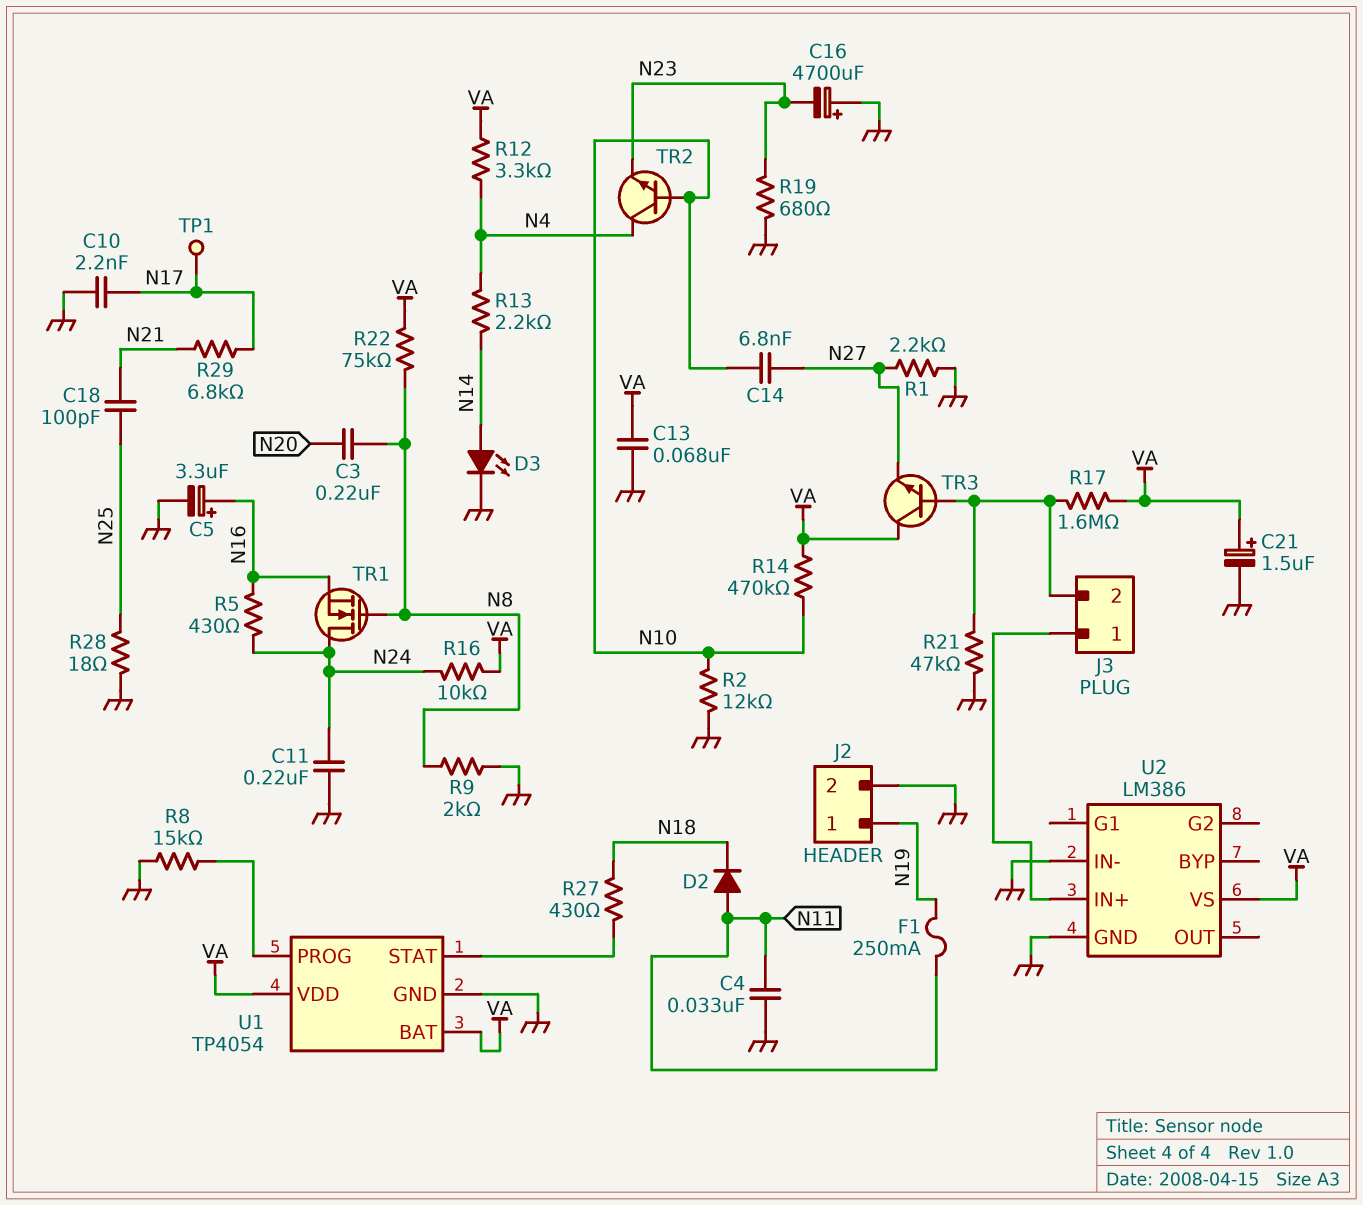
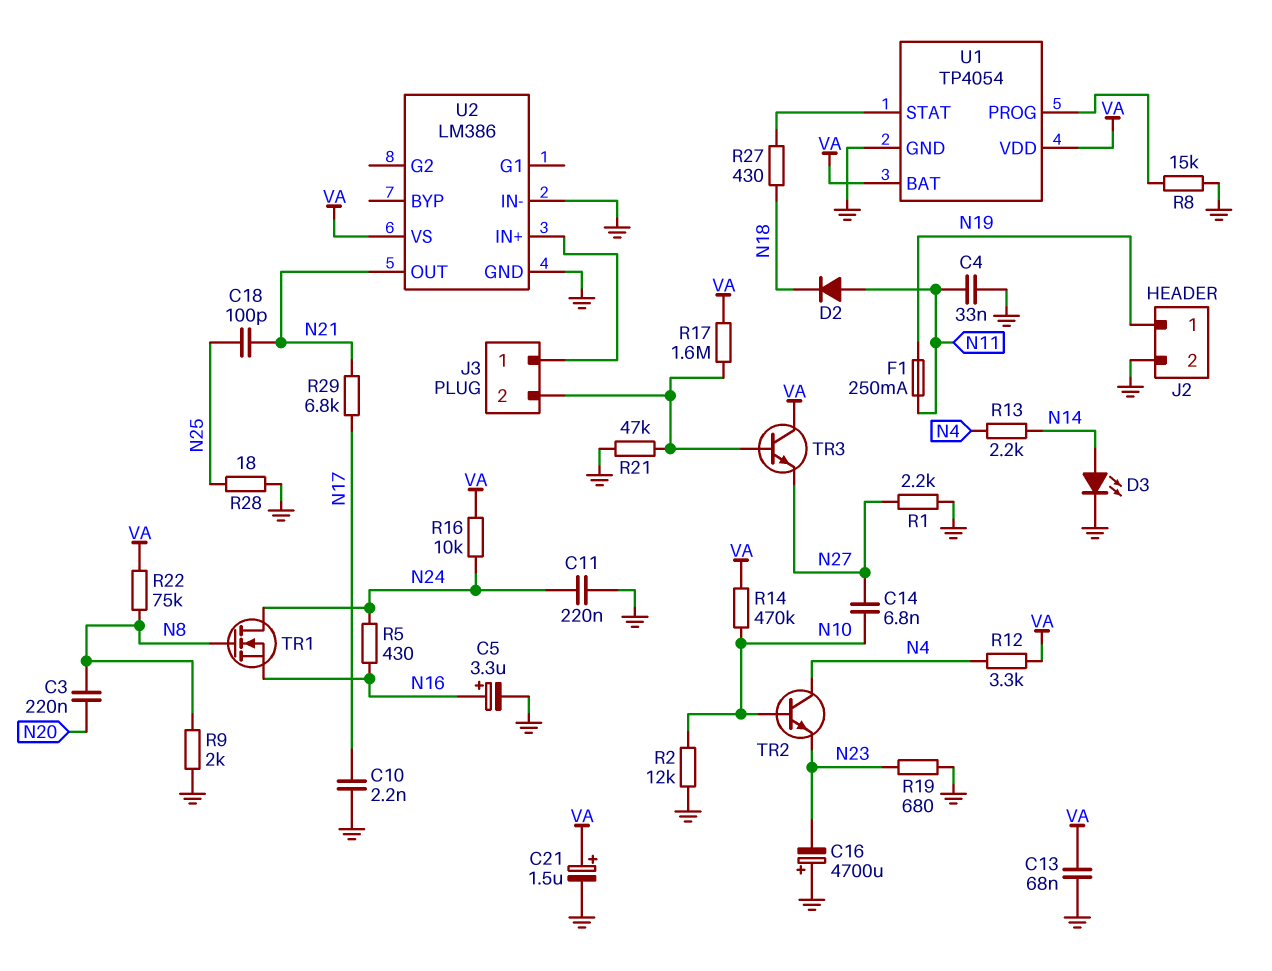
TP1: test point (N17) -> none
U2 pin OUT: none -> N21

